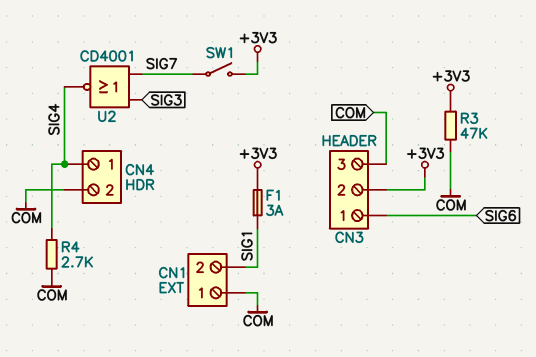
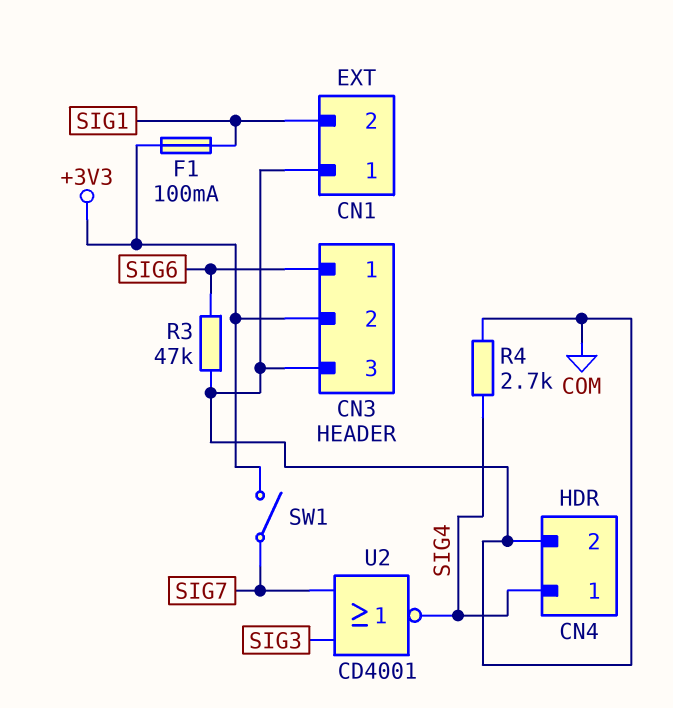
F1: 3A (+3V3, SIG1) -> 100mA (+3V3, SIG1)
R3: 47k (+3V3, COM) -> 47k (COM, SIG6)

